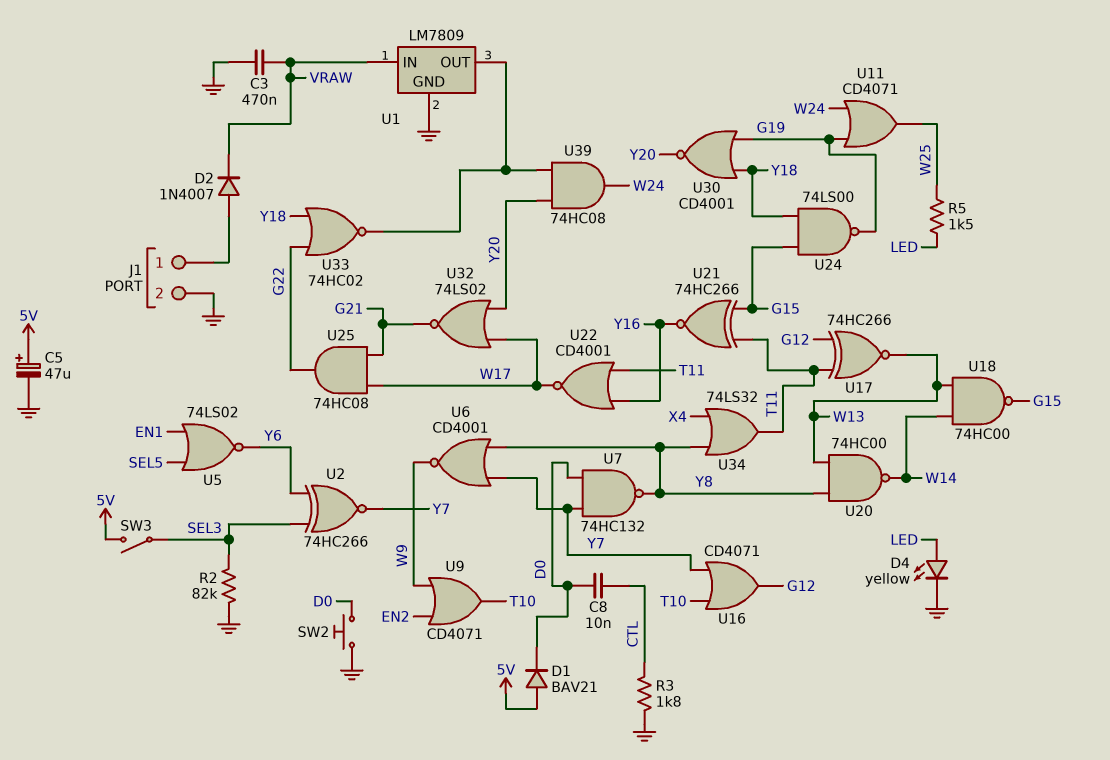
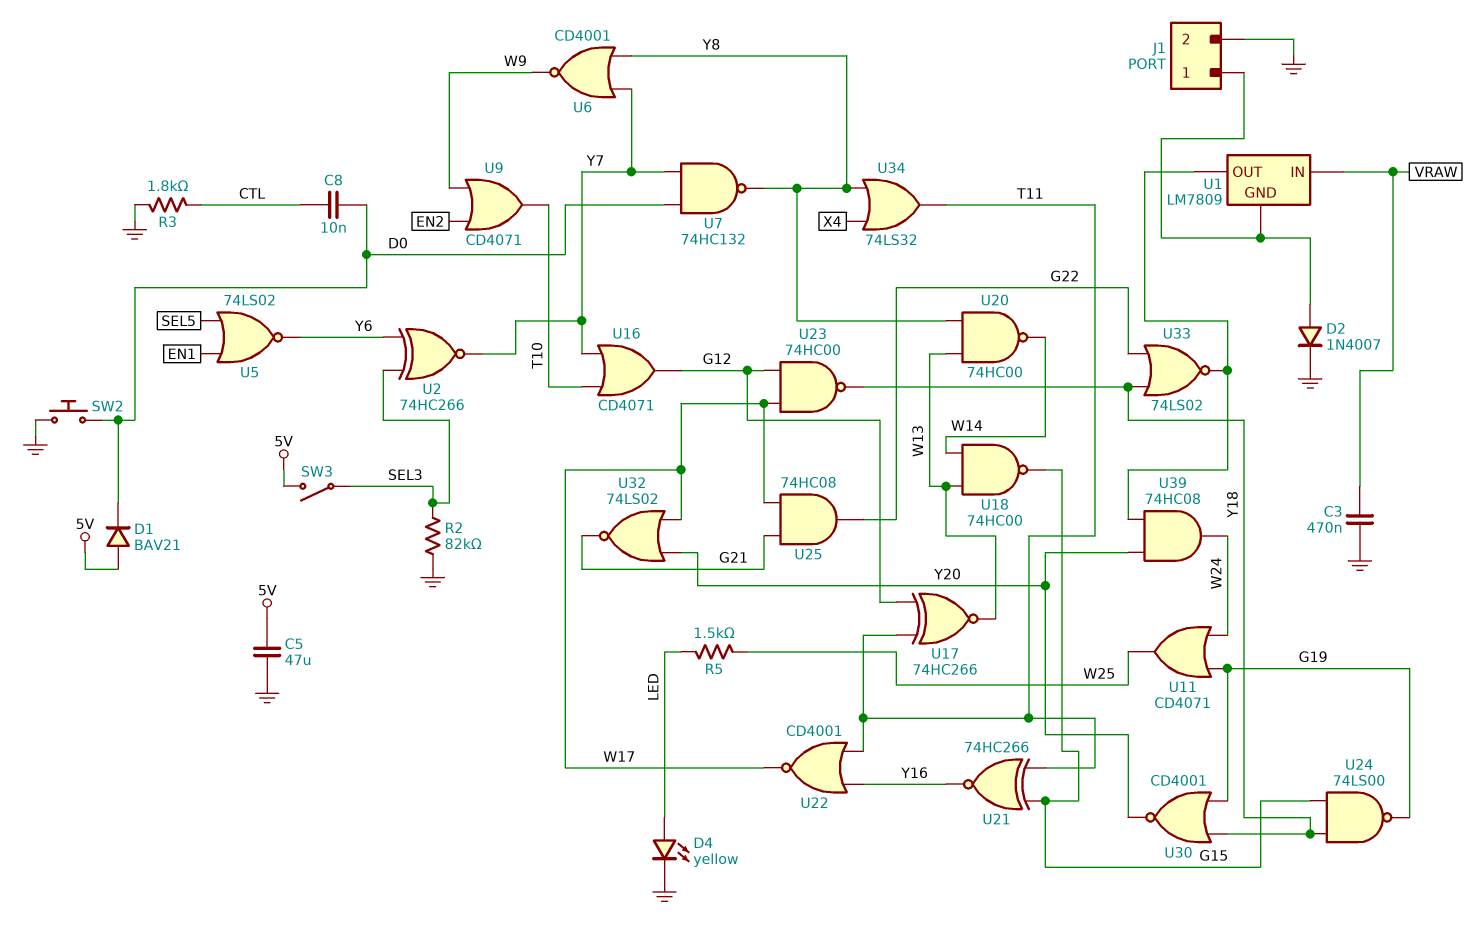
C5: 47uF (plus 5V, minus GND) -> 47uF (5V, GND)
D2: diode 1N4007 (A J1/1, K VRAW) -> diode 1N4007 (A J1/1, K GND)
U1 pin GND: GND -> J1/1
U23: none -> NAND 74HC00 (in G12, in W17, out Y18)
U33: NOR 74HC02 (in G22, in Y18, out U1/OUT) -> NOR 74LS02 (in G22, in Y18, out U1/OUT)

